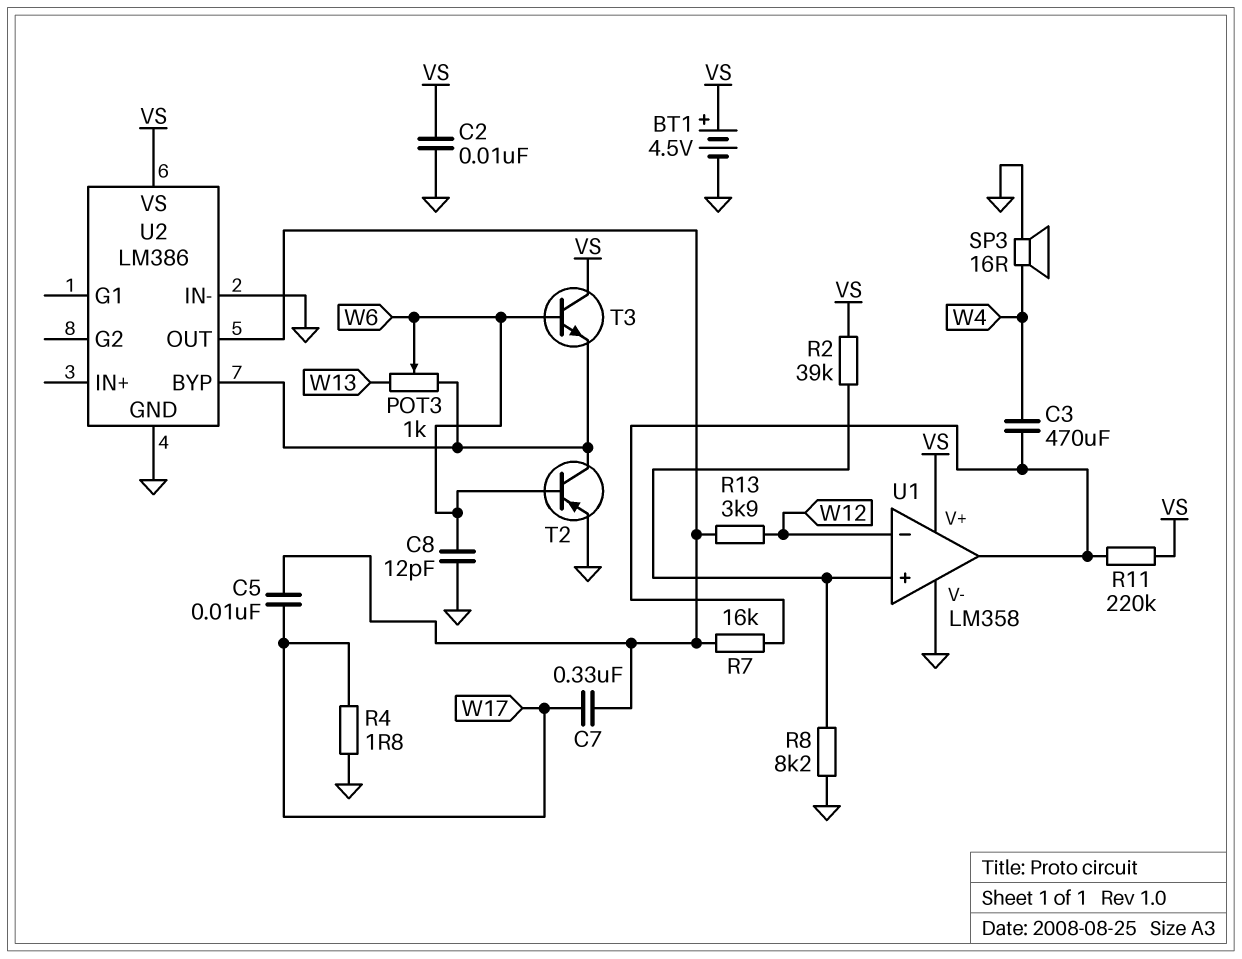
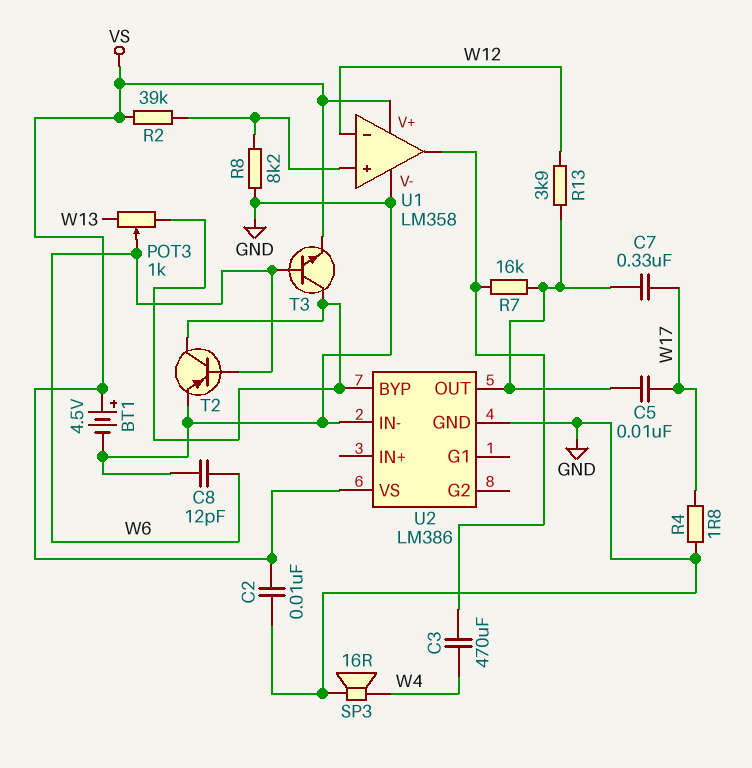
R11: 220k (U1/out, VS) -> none
T3: NPN (B W6, C VS, E U2/BYP) -> NPN (B W6, C U2/BYP, E VS)

